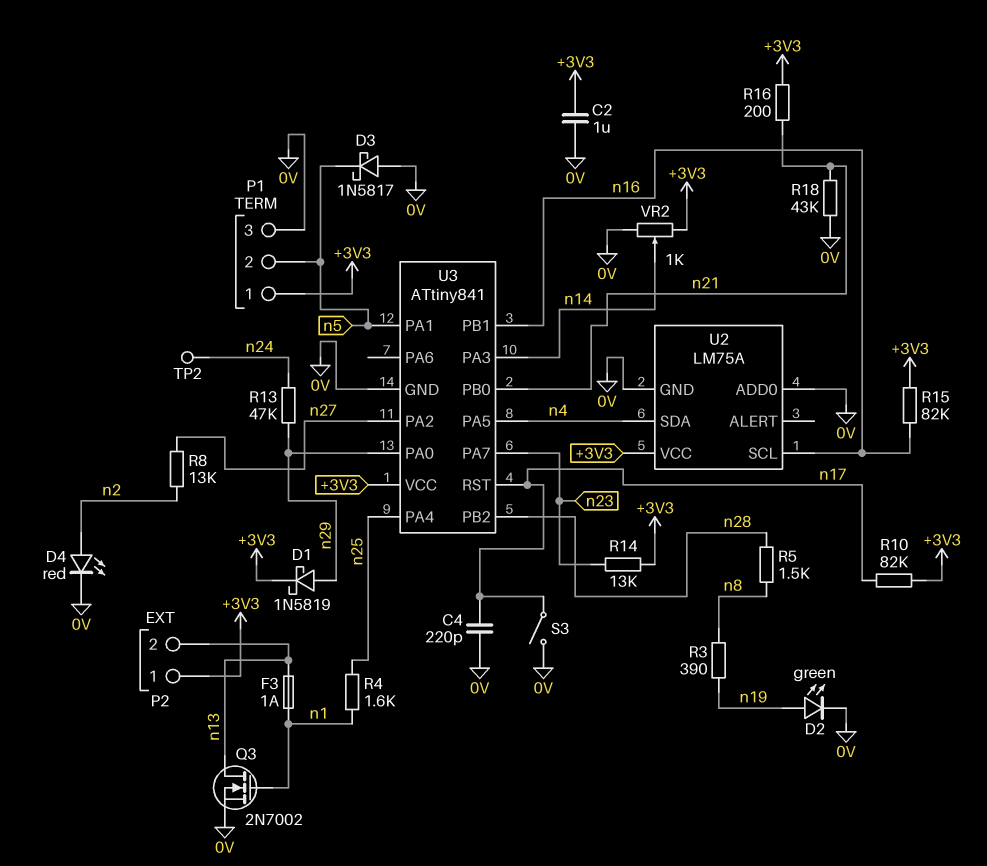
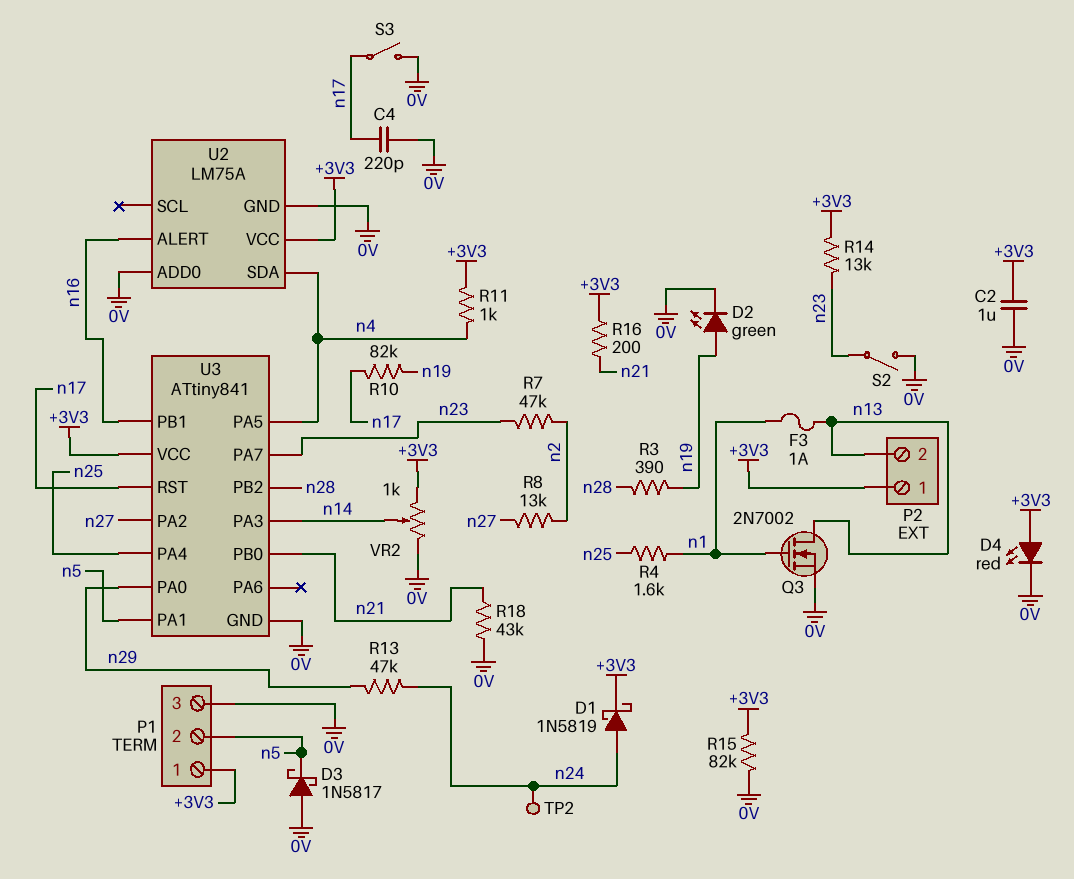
D1: schottky 1N5819 (A n29, K +3V3) -> schottky 1N5819 (A n24, K +3V3)
D4: LED red (A n2, K 0V) -> LED red (A +3V3, K 0V)
R3: 390 (n8, n19) -> 390 (n19, n28)
R5: 1.5k (n8, n28) -> none
R7: none -> 47k (n2, n23)
R10: 82k (+3V3, n17) -> 82k (n17, n19)
R11: none -> 1k (+3V3, n4)
R15: 82k (+3V3, n16) -> 82k (+3V3, 0V)
S2: none -> switch (0V, n23)
U2 pin ALERT: none -> n16
U2 pin SCL: n16 -> none

